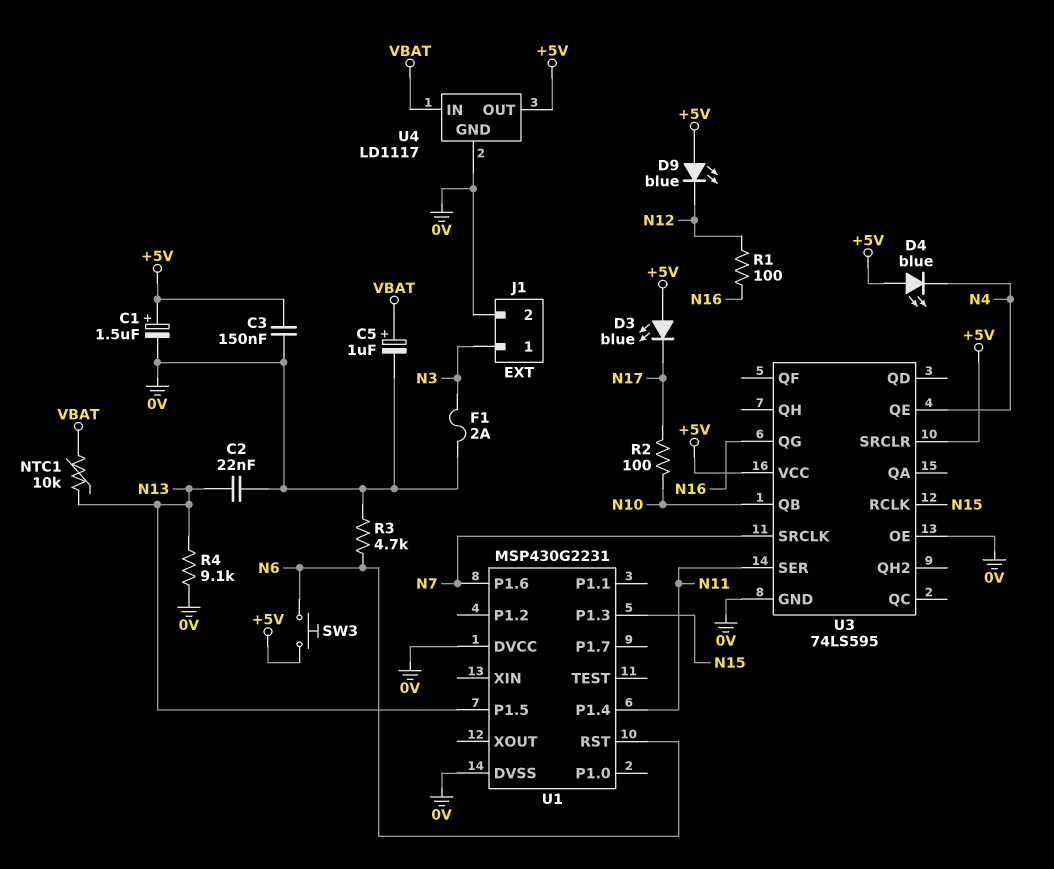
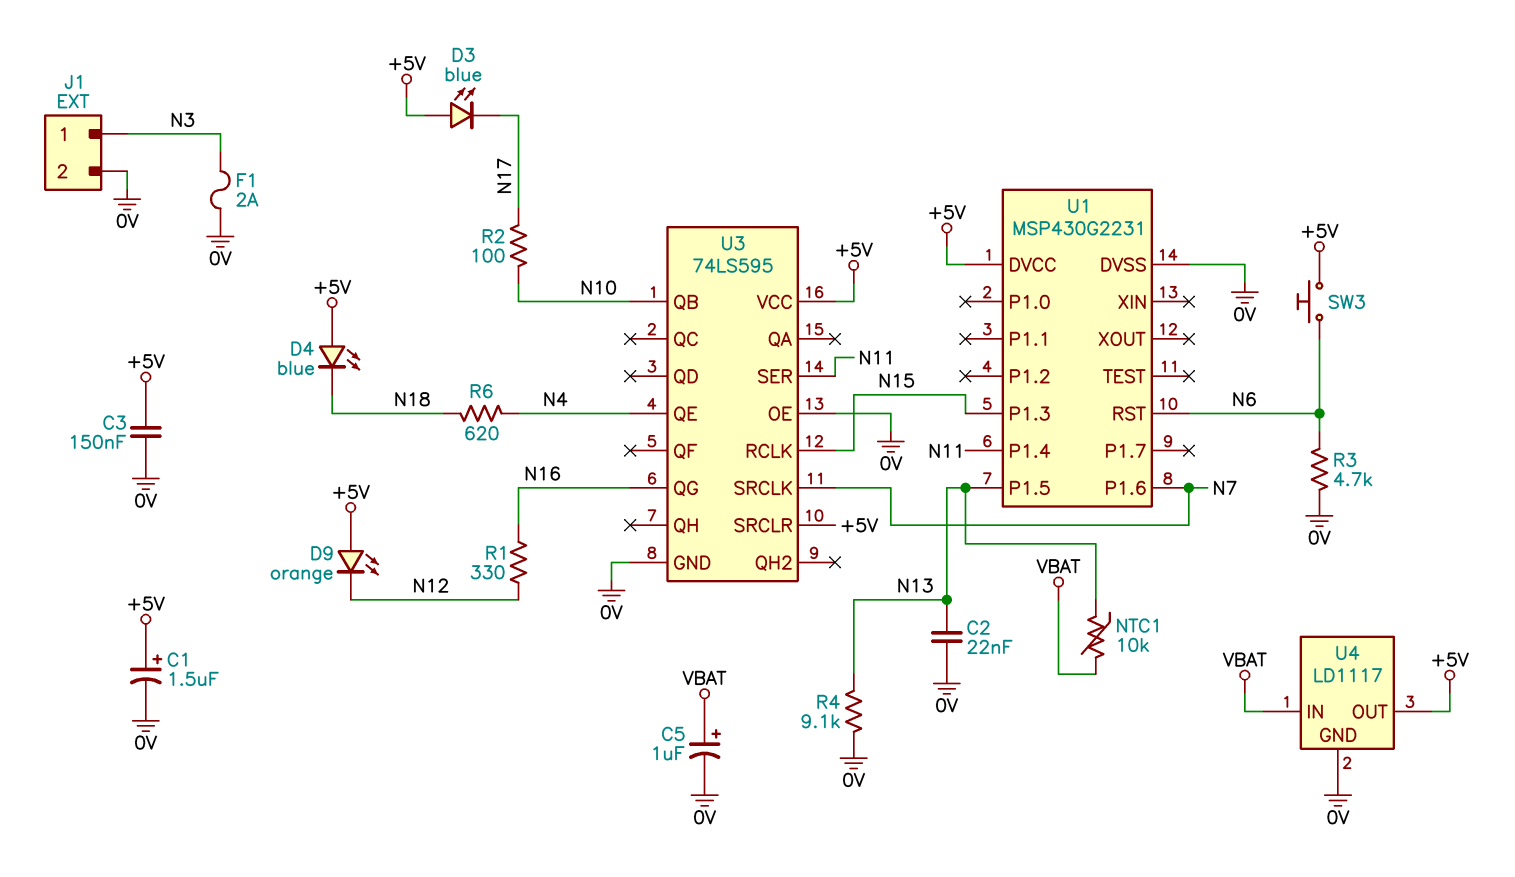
D4: LED blue (A +5V, K N4) -> LED blue (A +5V, K N18)
D9: LED blue (A +5V, K N12) -> LED orange (A +5V, K N12)
R1: 100 (N12, N16) -> 330 (N12, N16)
R6: none -> 620 (N4, N18)
U1 pin DVCC: 0V -> +5V

